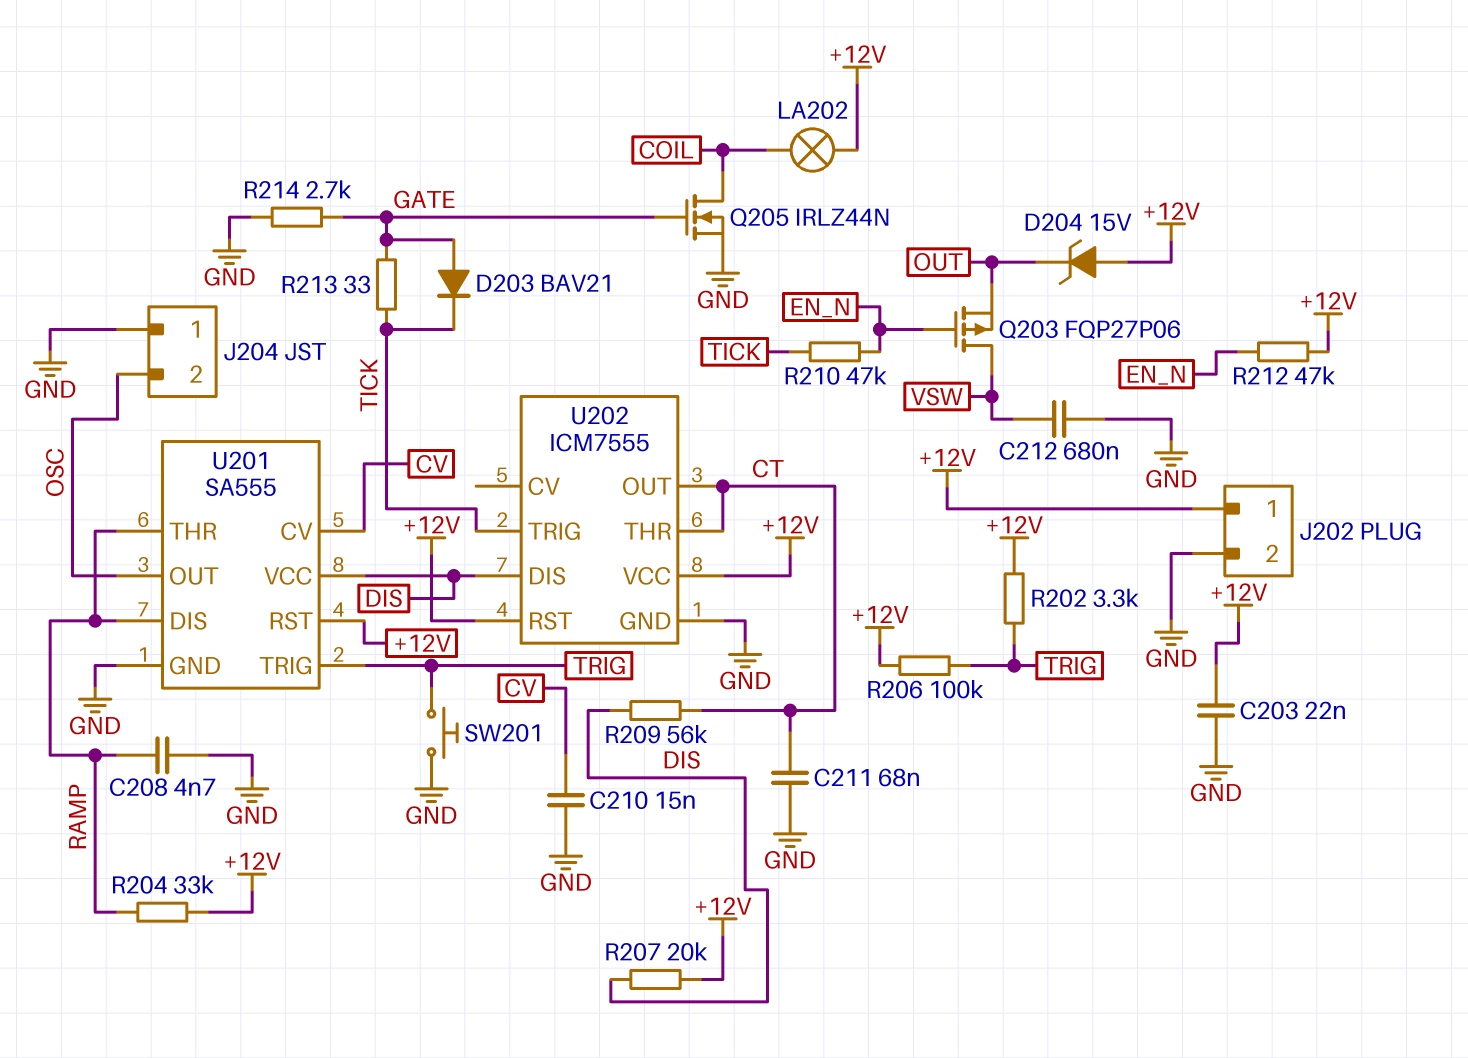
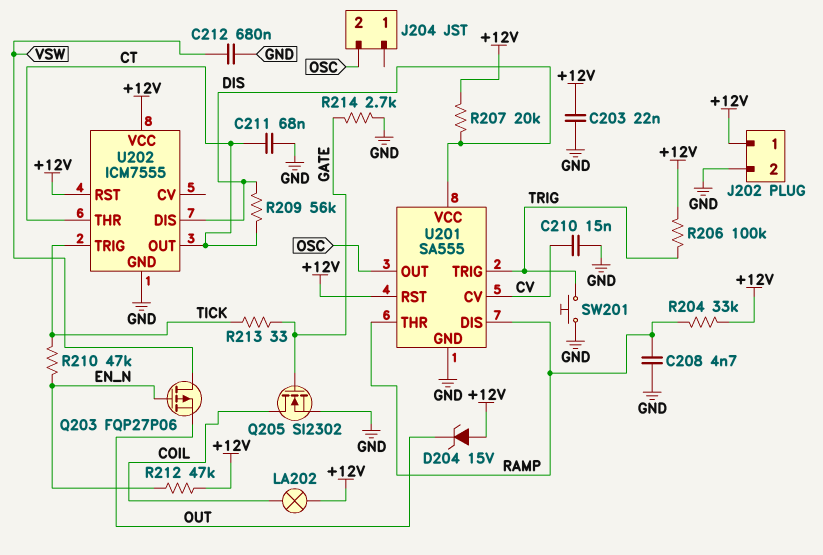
D203: diode BAV21 (A GATE, K TICK) -> none
J204 pin 1: GND -> none
Q205: NMOS IRLZ44N (G GATE, D COIL, S GND) -> NMOS SI2302 (G GATE, D COIL, S GND)
R202: 3.3k (+12V, TRIG) -> none

